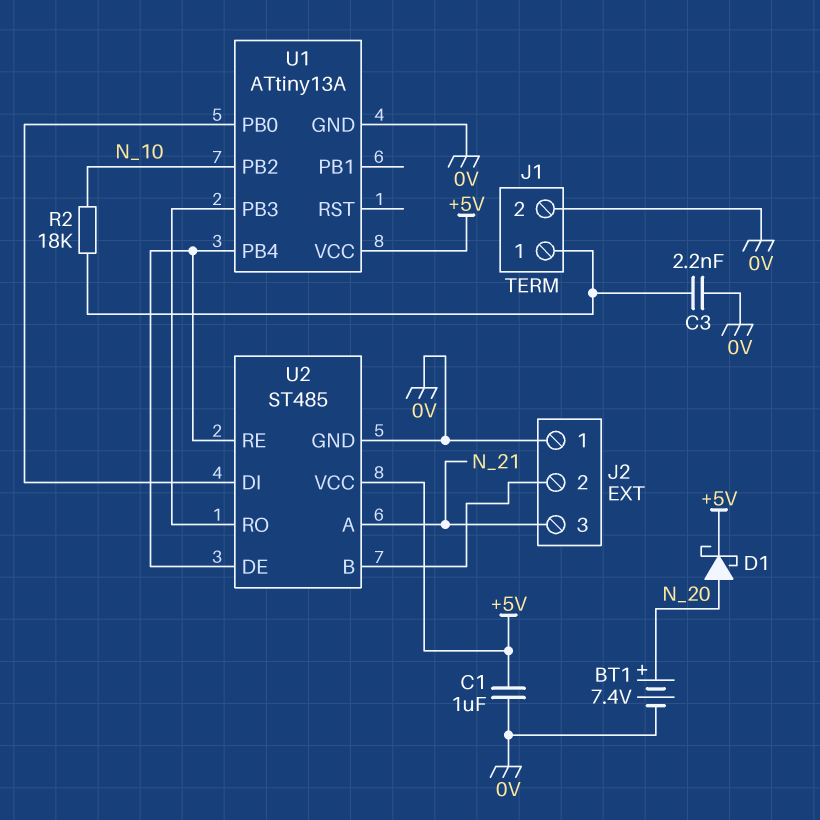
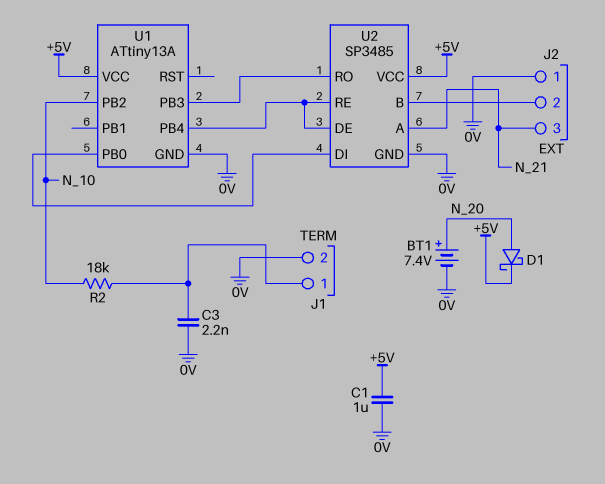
U2: ST485 -> SP3485

